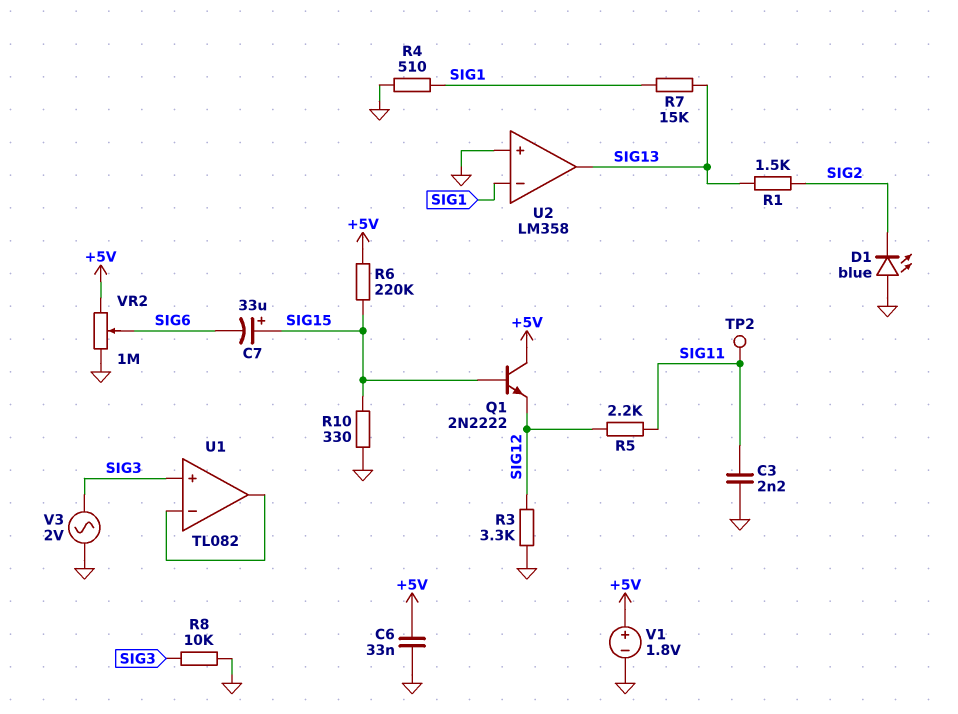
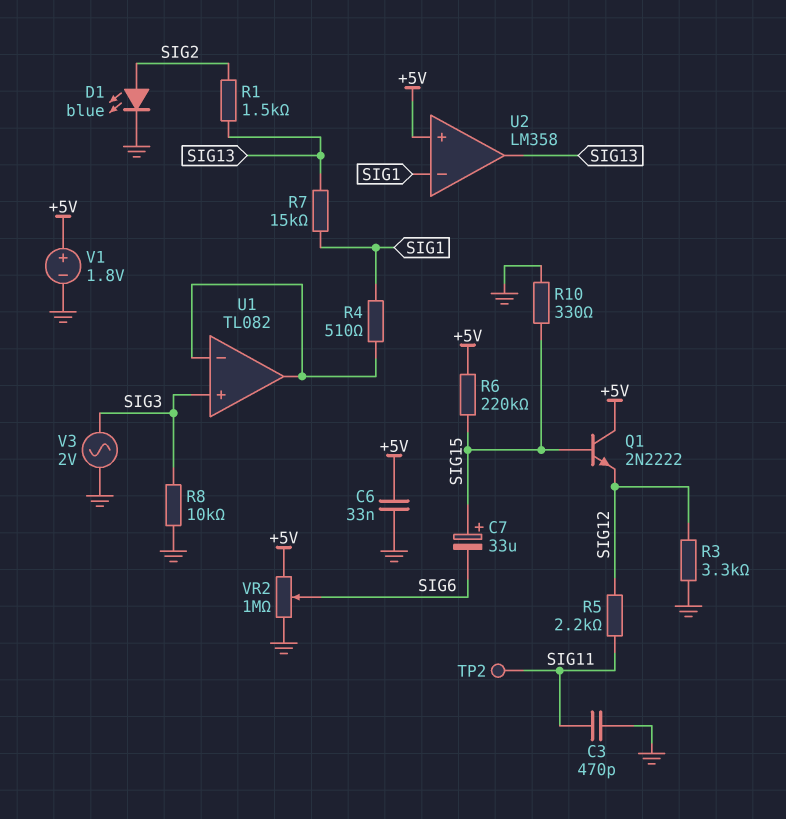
C3: 2.2nF (GND, SIG11) -> 470pF (GND, SIG11)
D1: LED blue (A GND, K SIG2) -> LED blue (A SIG2, K GND)
R4: 510 (GND, SIG1) -> 510 (SIG1, U1/in-)
U2 pin in+: GND -> +5V

